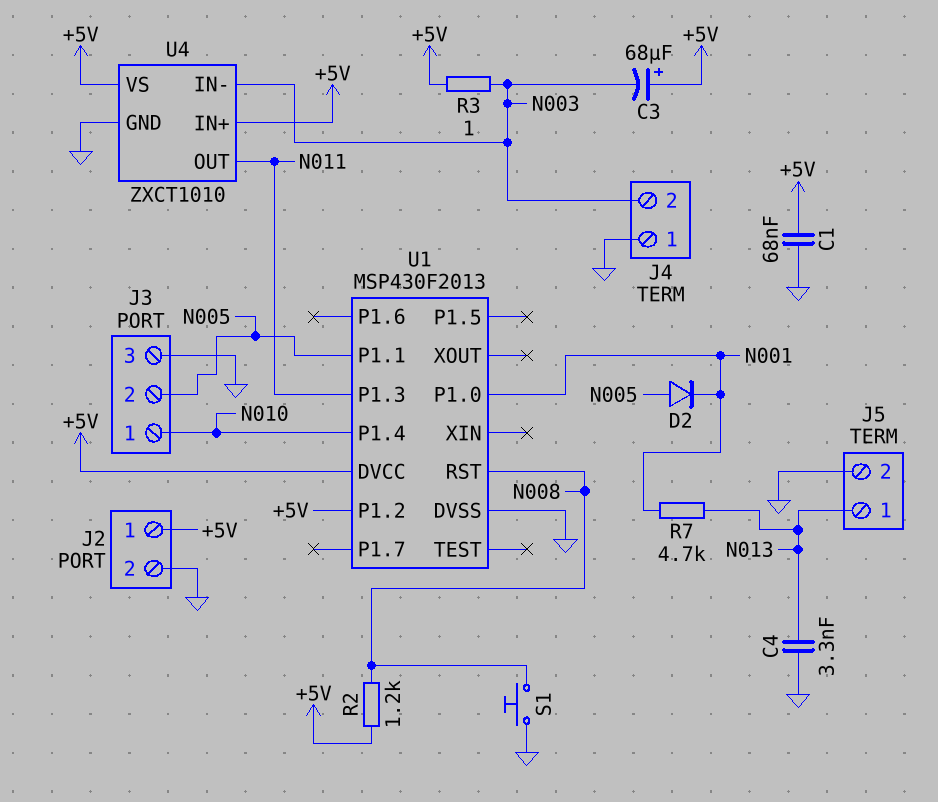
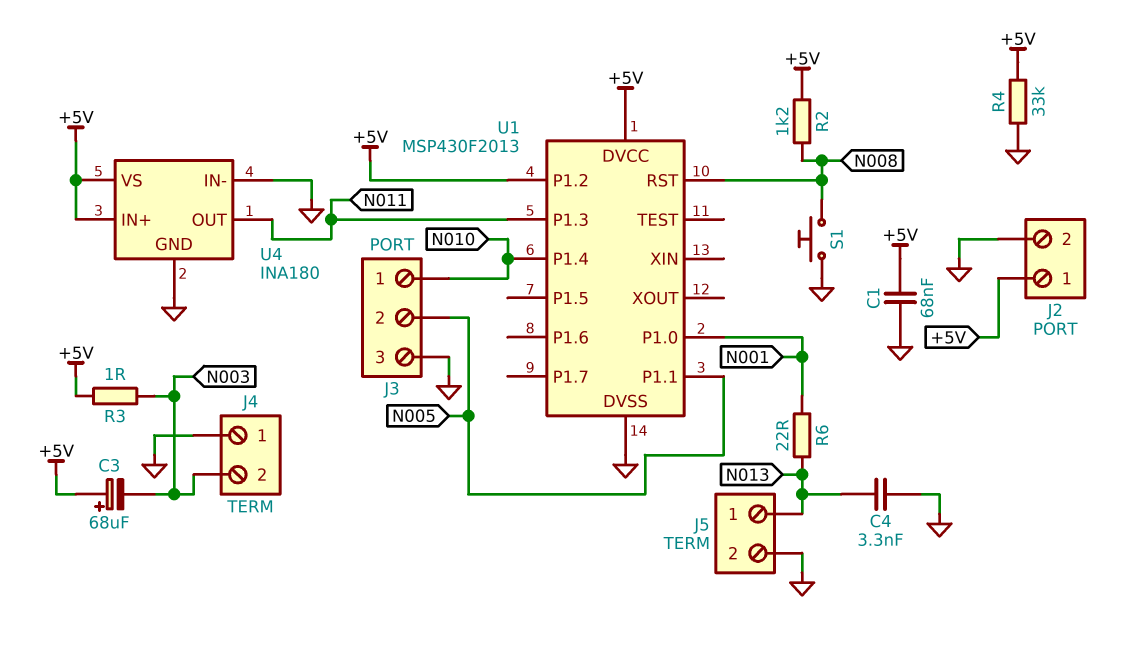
D2: diode (A N005, K N001) -> none
R4: none -> 33k (+5V, GND)
R6: none -> 22 (N001, N013)
R7: 4.7k (N001, N013) -> none
U4: ZXCT1010 -> INA180
U4 pin IN-: N003 -> GND

